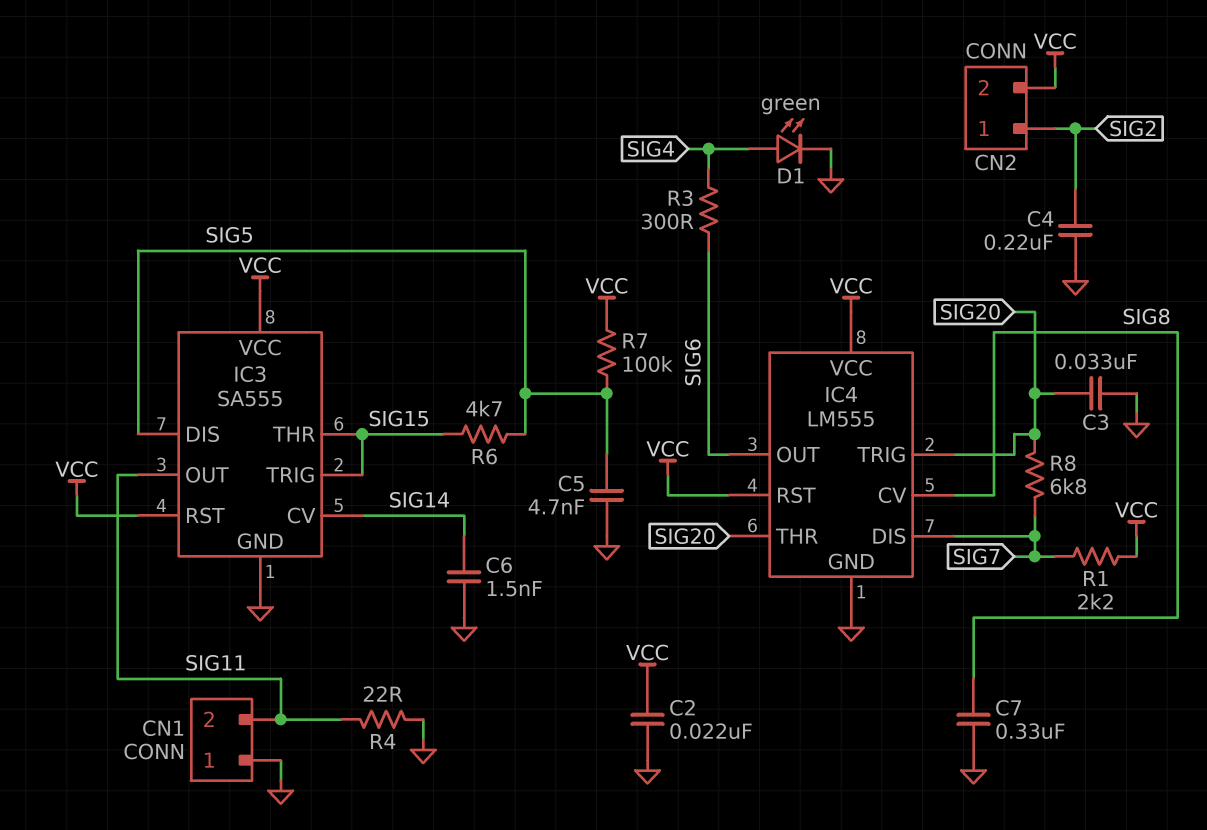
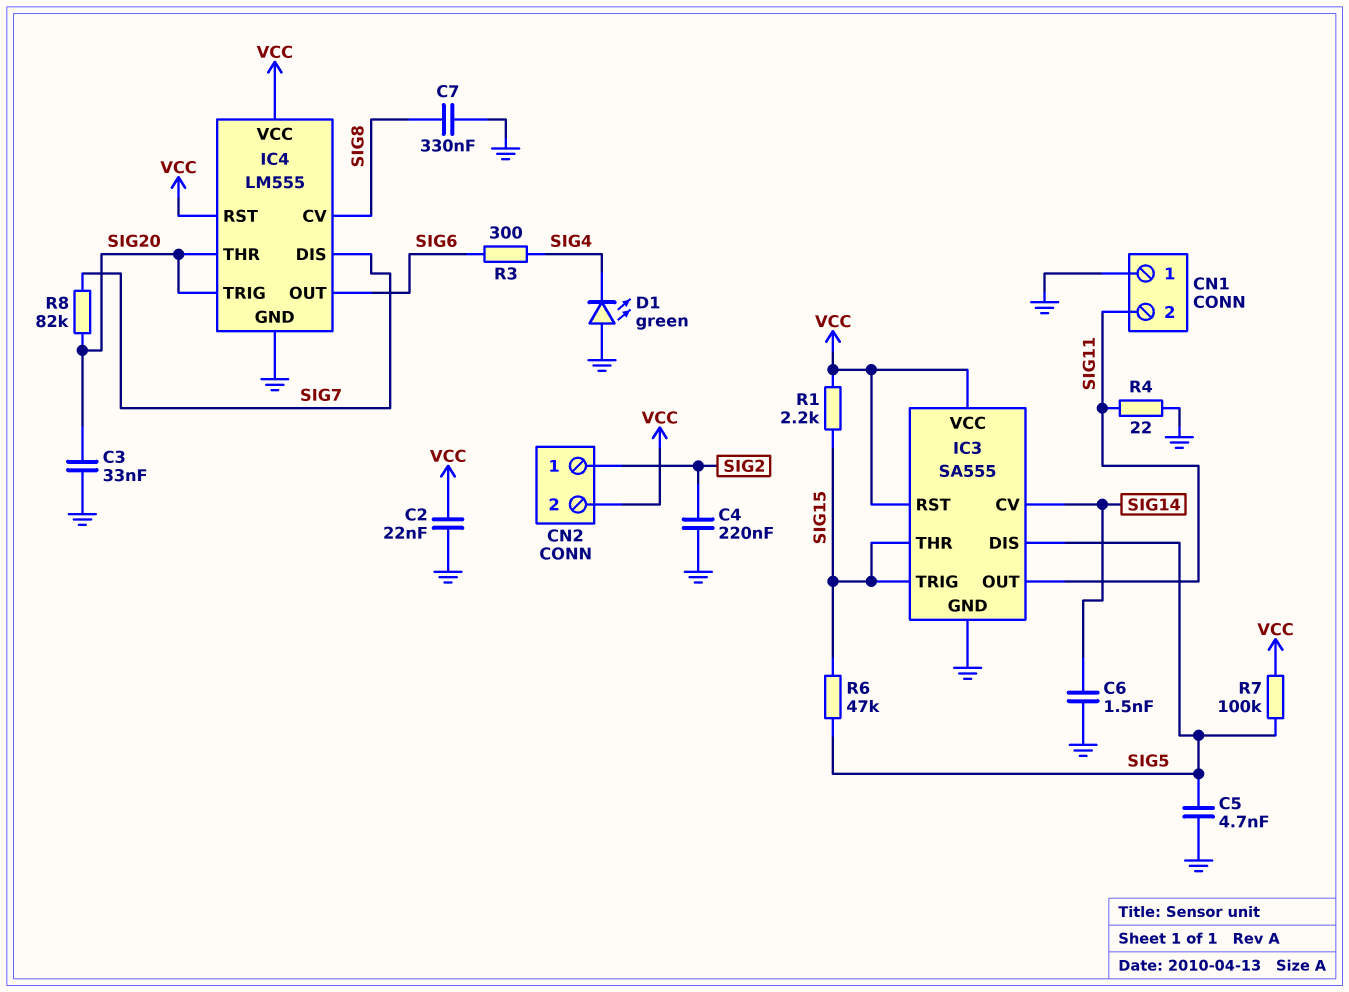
D1: LED green (A SIG4, K GND) -> LED green (A GND, K SIG4)
R1: 2.2k (SIG7, VCC) -> 2.2k (SIG15, VCC)
R6: 4.7k (SIG5, SIG15) -> 47k (SIG5, SIG15)
R8: 6.8k (SIG7, SIG20) -> 82k (SIG7, SIG20)

